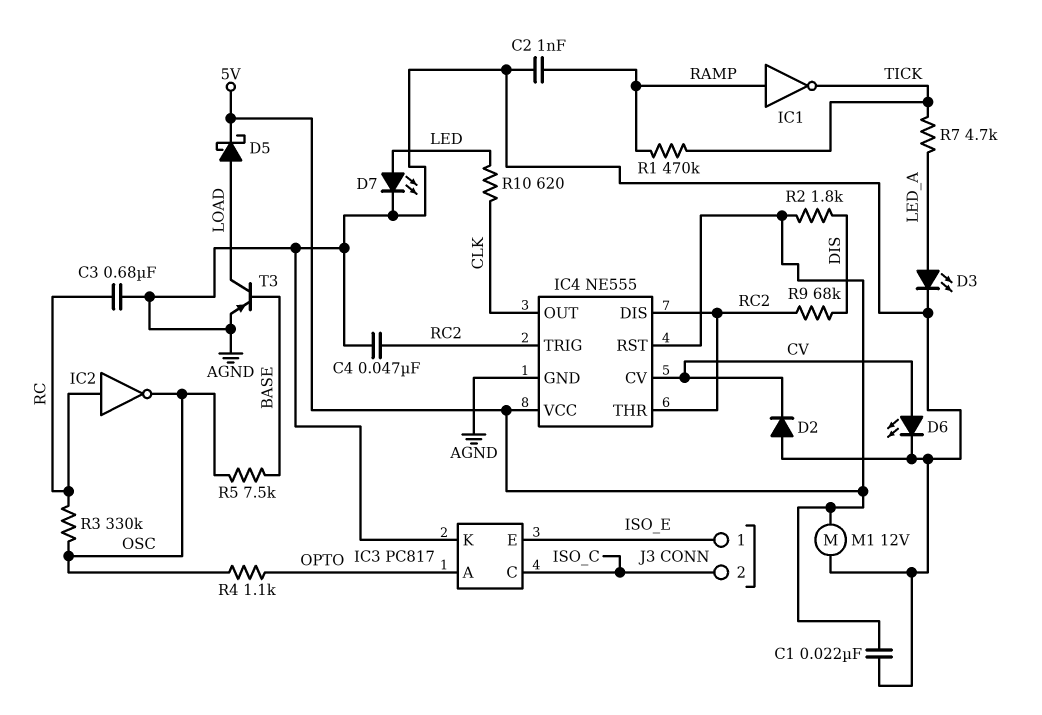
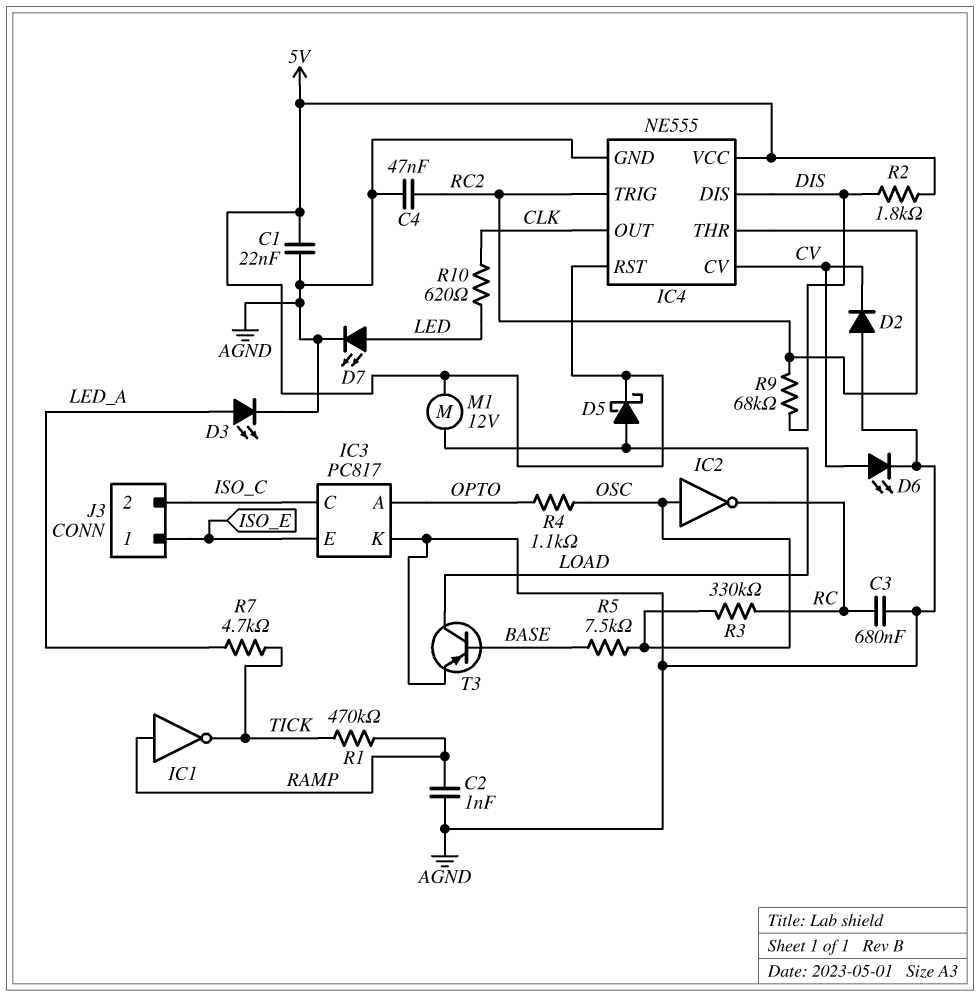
IC2: NOT (in RC, out OSC) -> NOT (in OSC, out RC)
IC4 pin DIS: RC2 -> DIS
M1: motor 12V (5V, AGND) -> motor 12V (5V, LOAD)

